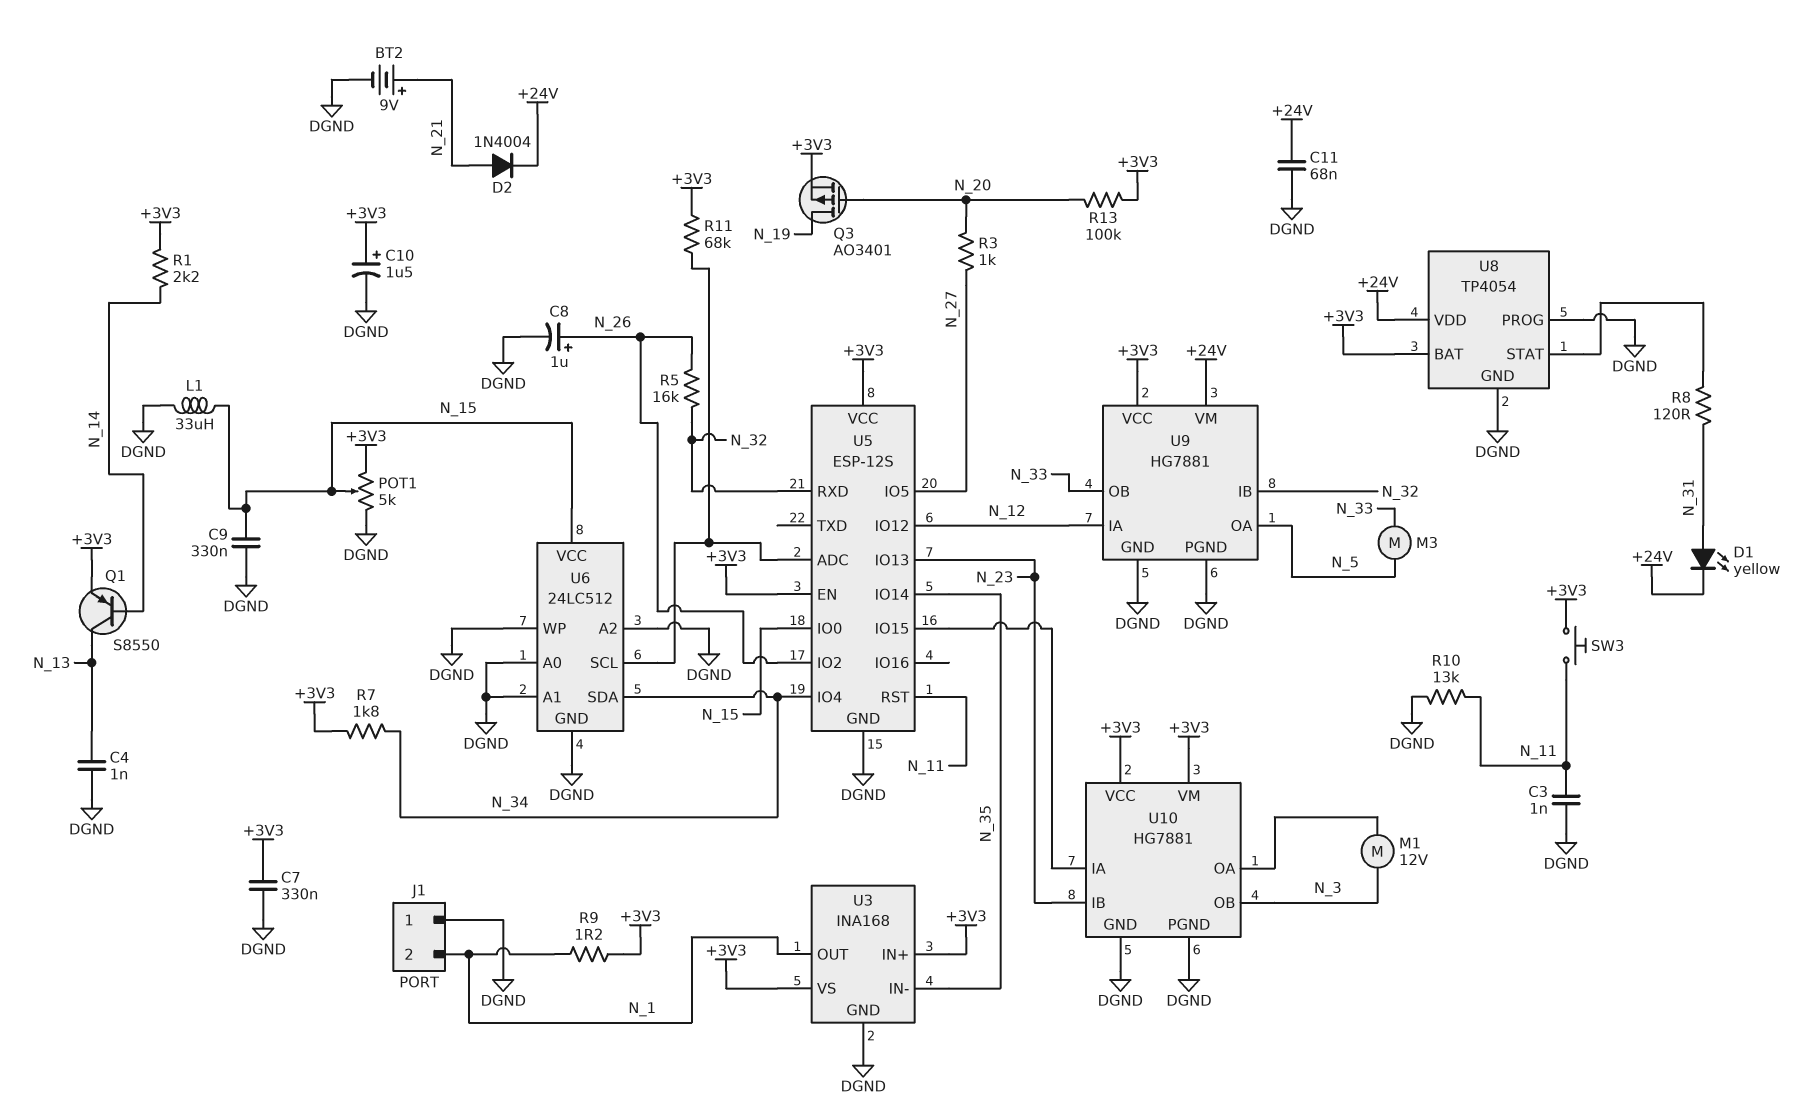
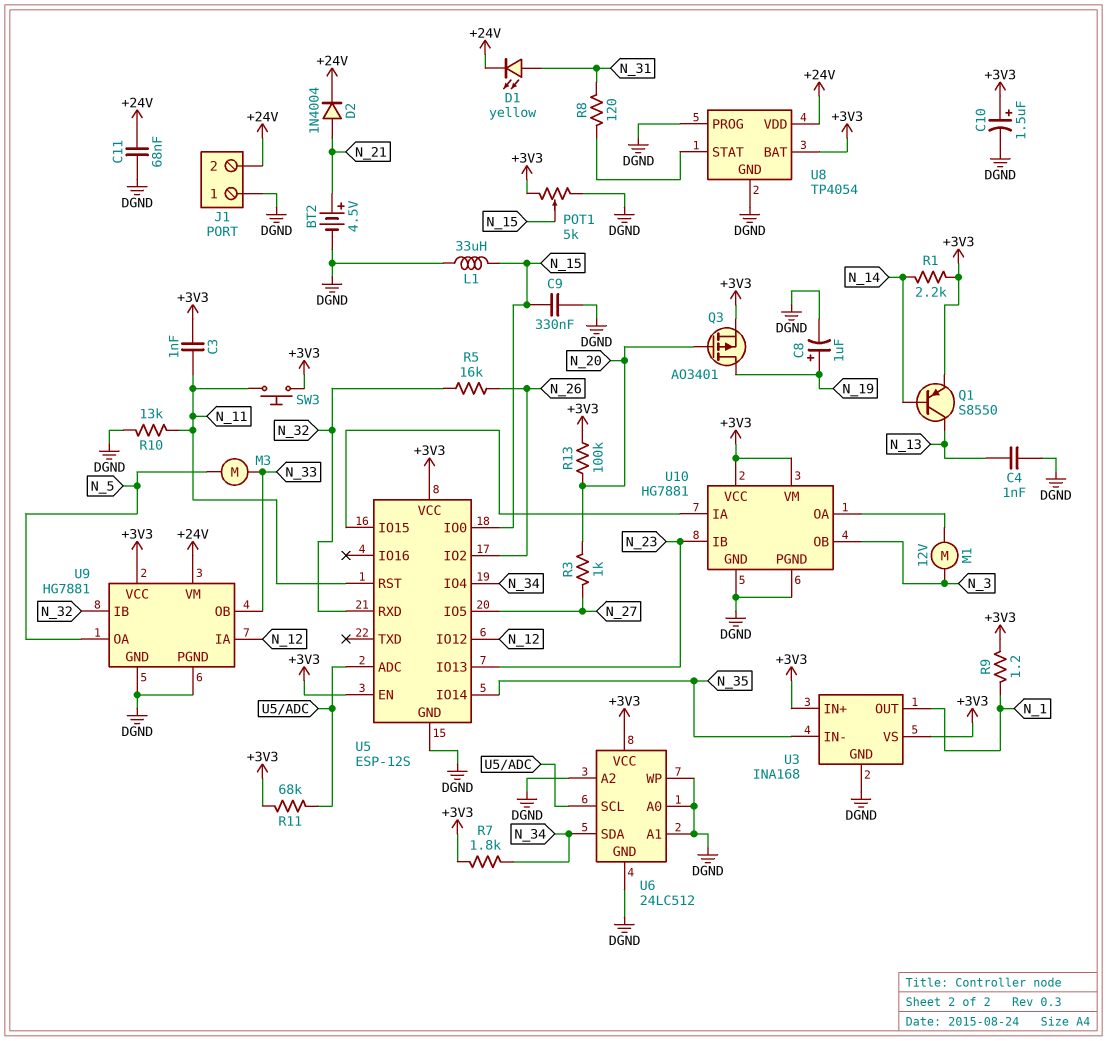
BT2: 9V (plus N_21, minus DGND) -> 4.5V (plus N_21, minus DGND)
C3: 1nF (DGND, N_11) -> 1nF (+3V3, N_11)
C7: 330nF (+3V3, DGND) -> none
C8: 1uF (plus N_26, minus DGND) -> 1uF (plus N_19, minus DGND)
J1 pin 2: N_1 -> +24V
U6 pin VCC: N_15 -> +3V3

